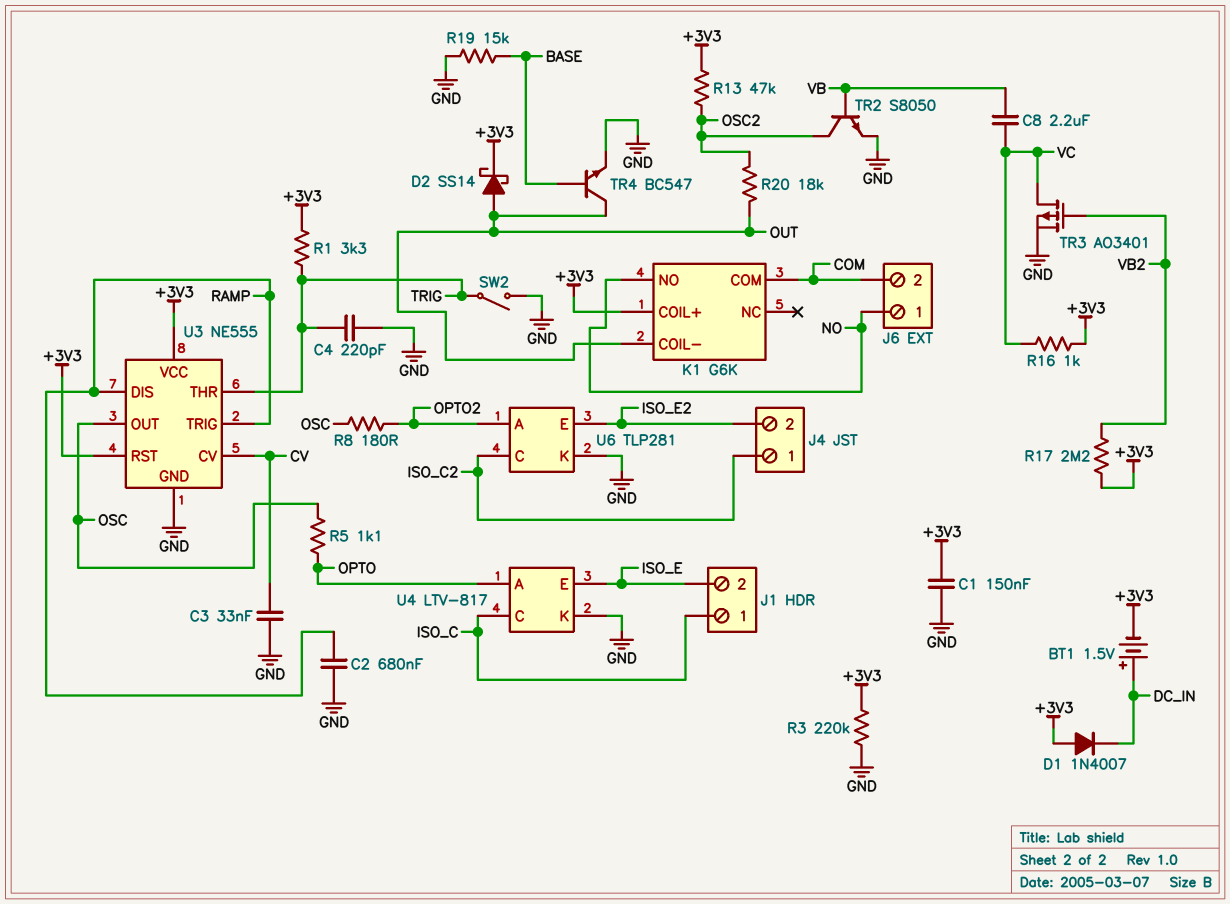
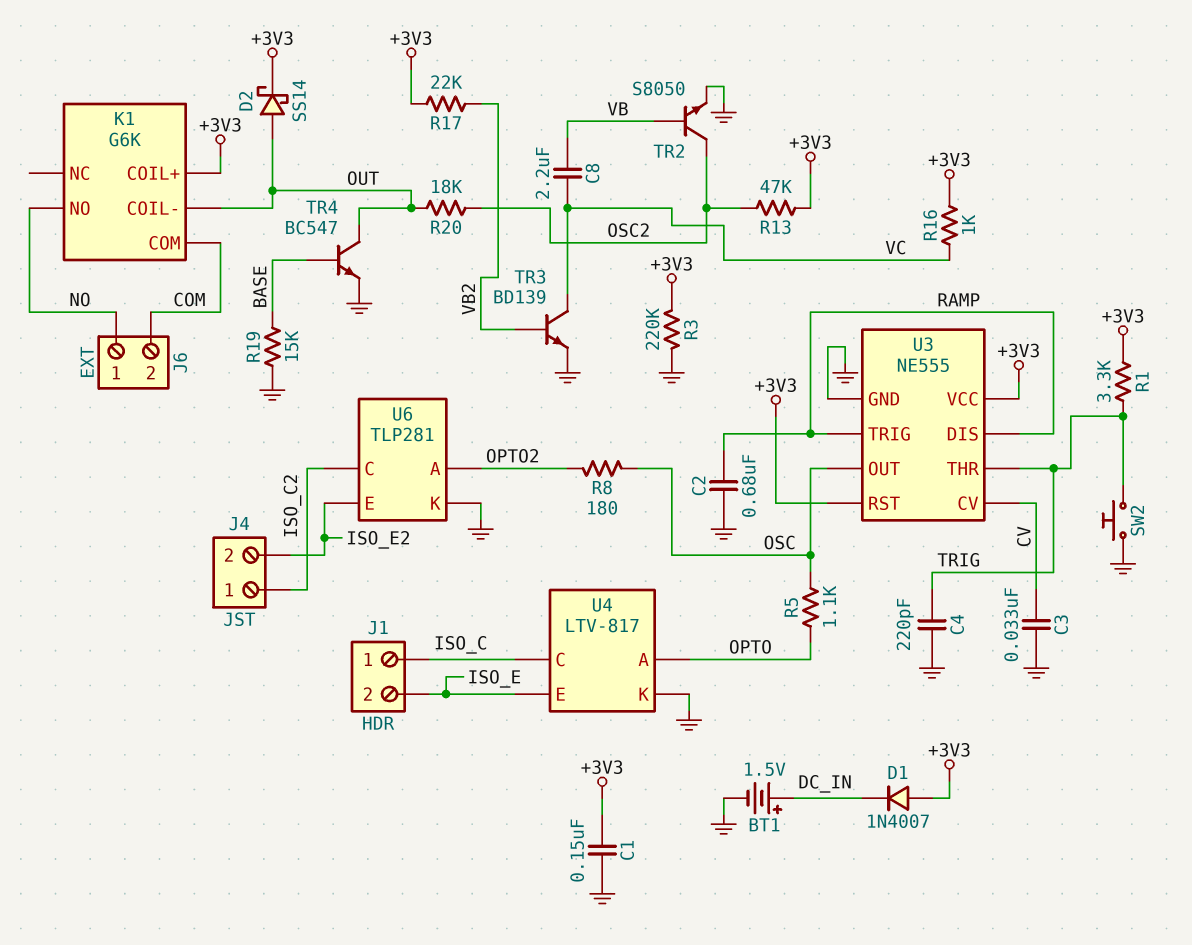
BT1: 1.5V (plus DC_IN, minus +3V3) -> 1.5V (plus DC_IN, minus GND)
R17: 2.2M (+3V3, VB2) -> 22k (+3V3, VB2)
SW2: switch (GND, TRIG) -> button (GND, TRIG)
TR3: PMOS AO3401 (G VB2, D VC, S GND) -> NPN BD139 (B VB2, C VC, E GND)

